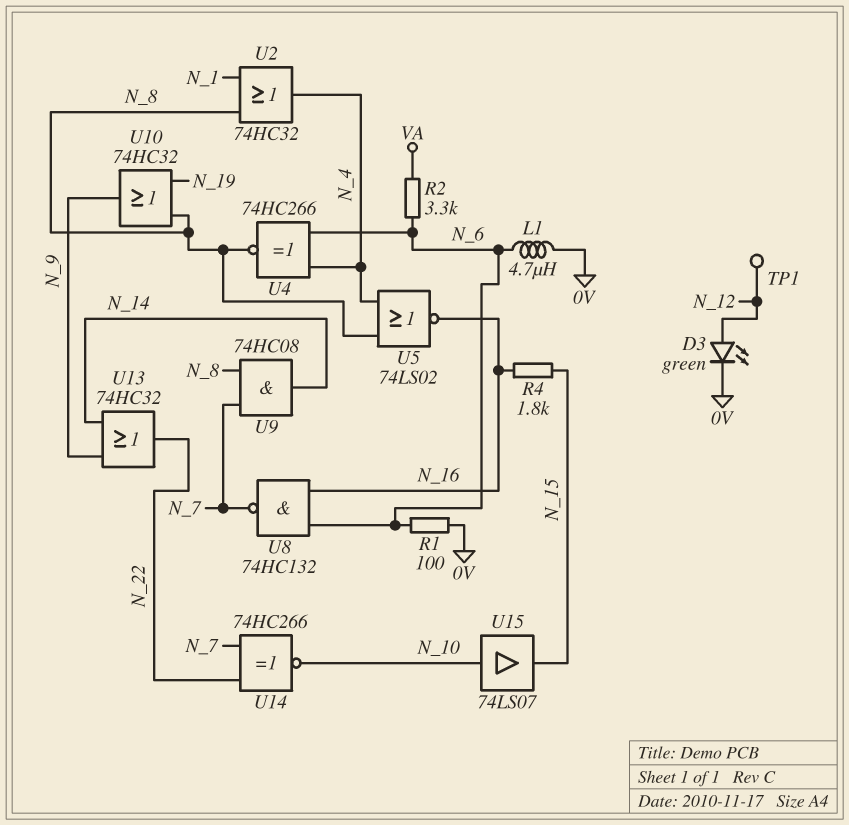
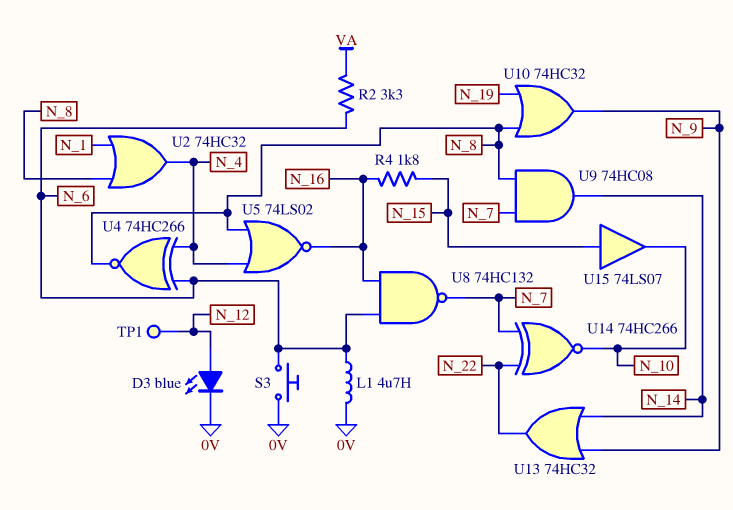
D3: LED green (A N_12, K 0V) -> LED blue (A N_12, K 0V)
R1: 100 (0V, N_6) -> none
S3: none -> button (0V, N_6)
U15: buffer 74LS07 (in N_10, out N_15) -> buffer 74LS07 (in N_15, out N_10)

